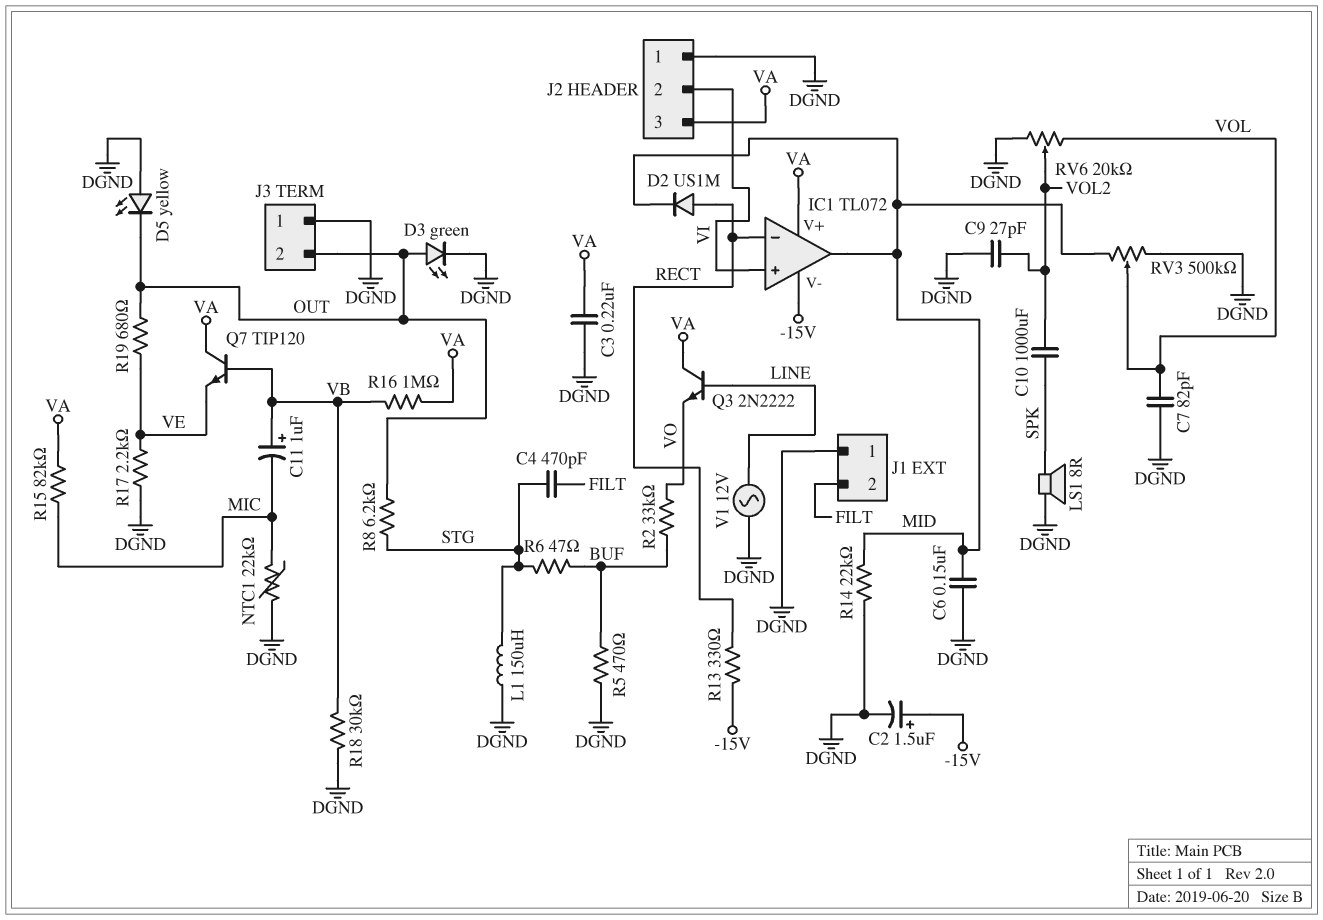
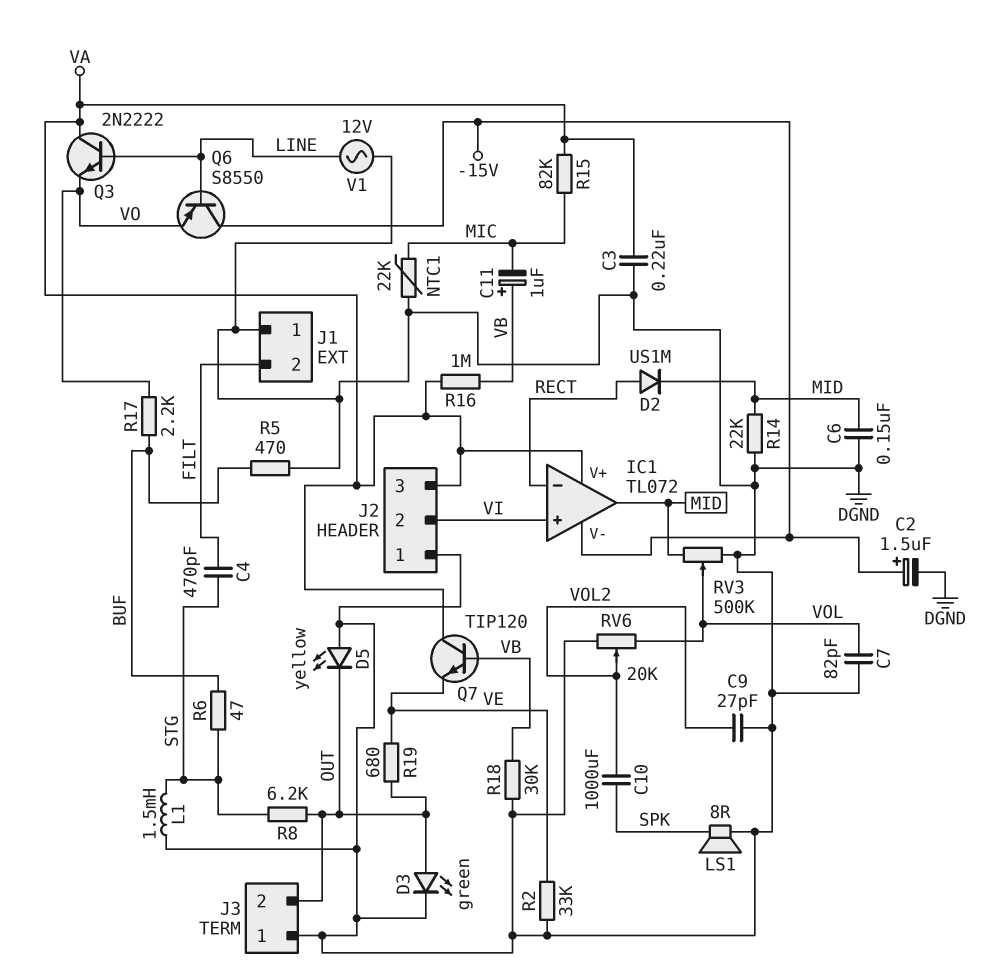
L1: 150uH (DGND, STG) -> 1.5mH (DGND, STG)
Q6: none -> PNP S8550 (B LINE, C -15V, E VO)
R2: 33k (BUF, VO) -> 33k (DGND, VE)
R13: 330 (-15V, RECT) -> none
R17: 2.2k (DGND, VE) -> 2.2k (BUF, VO)

